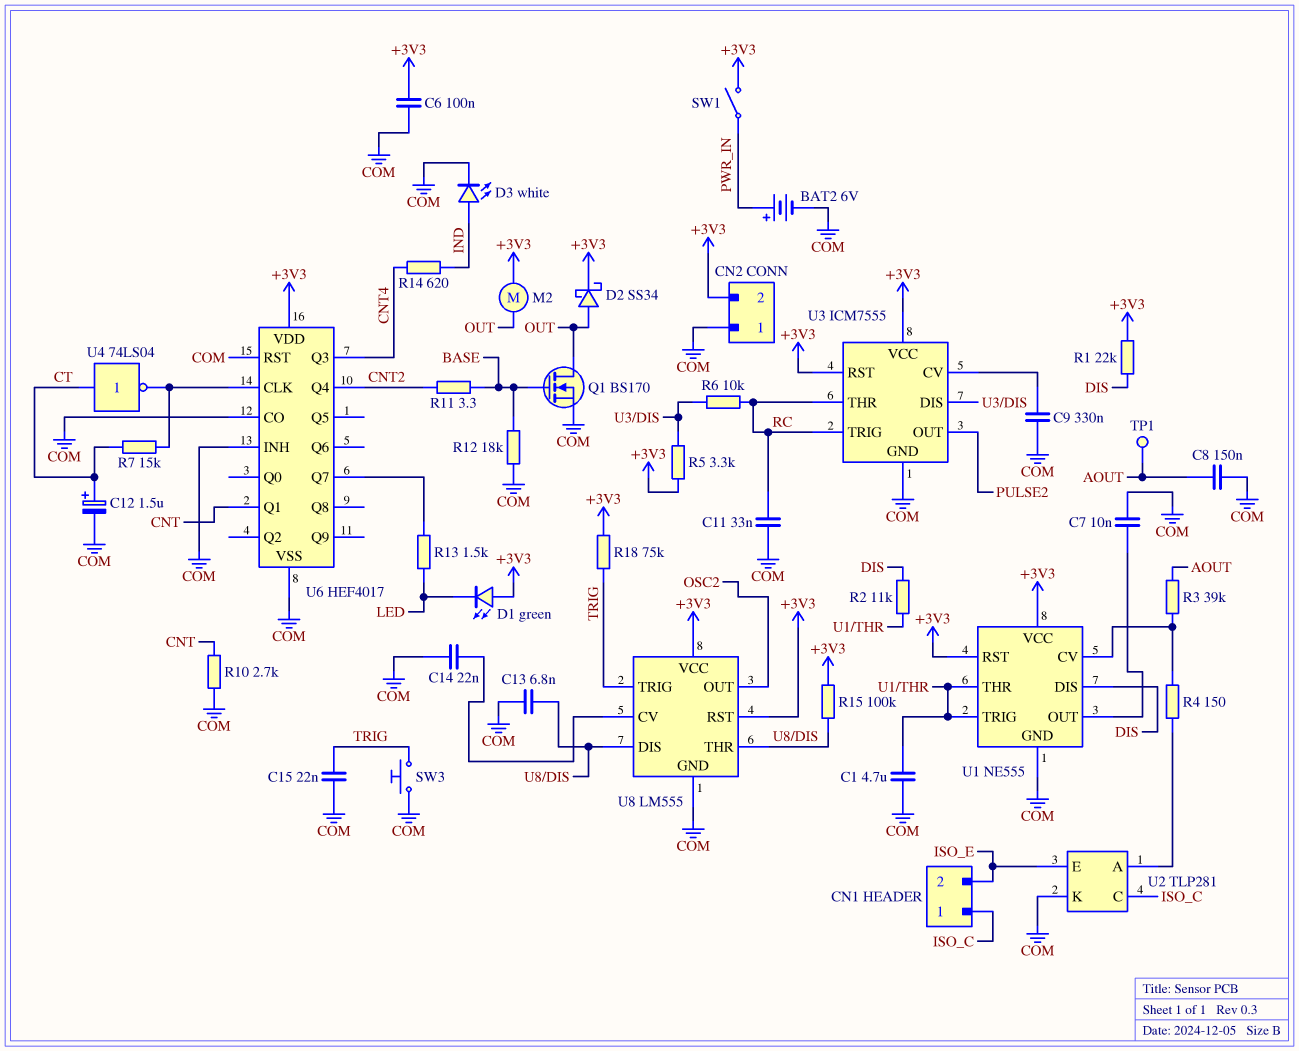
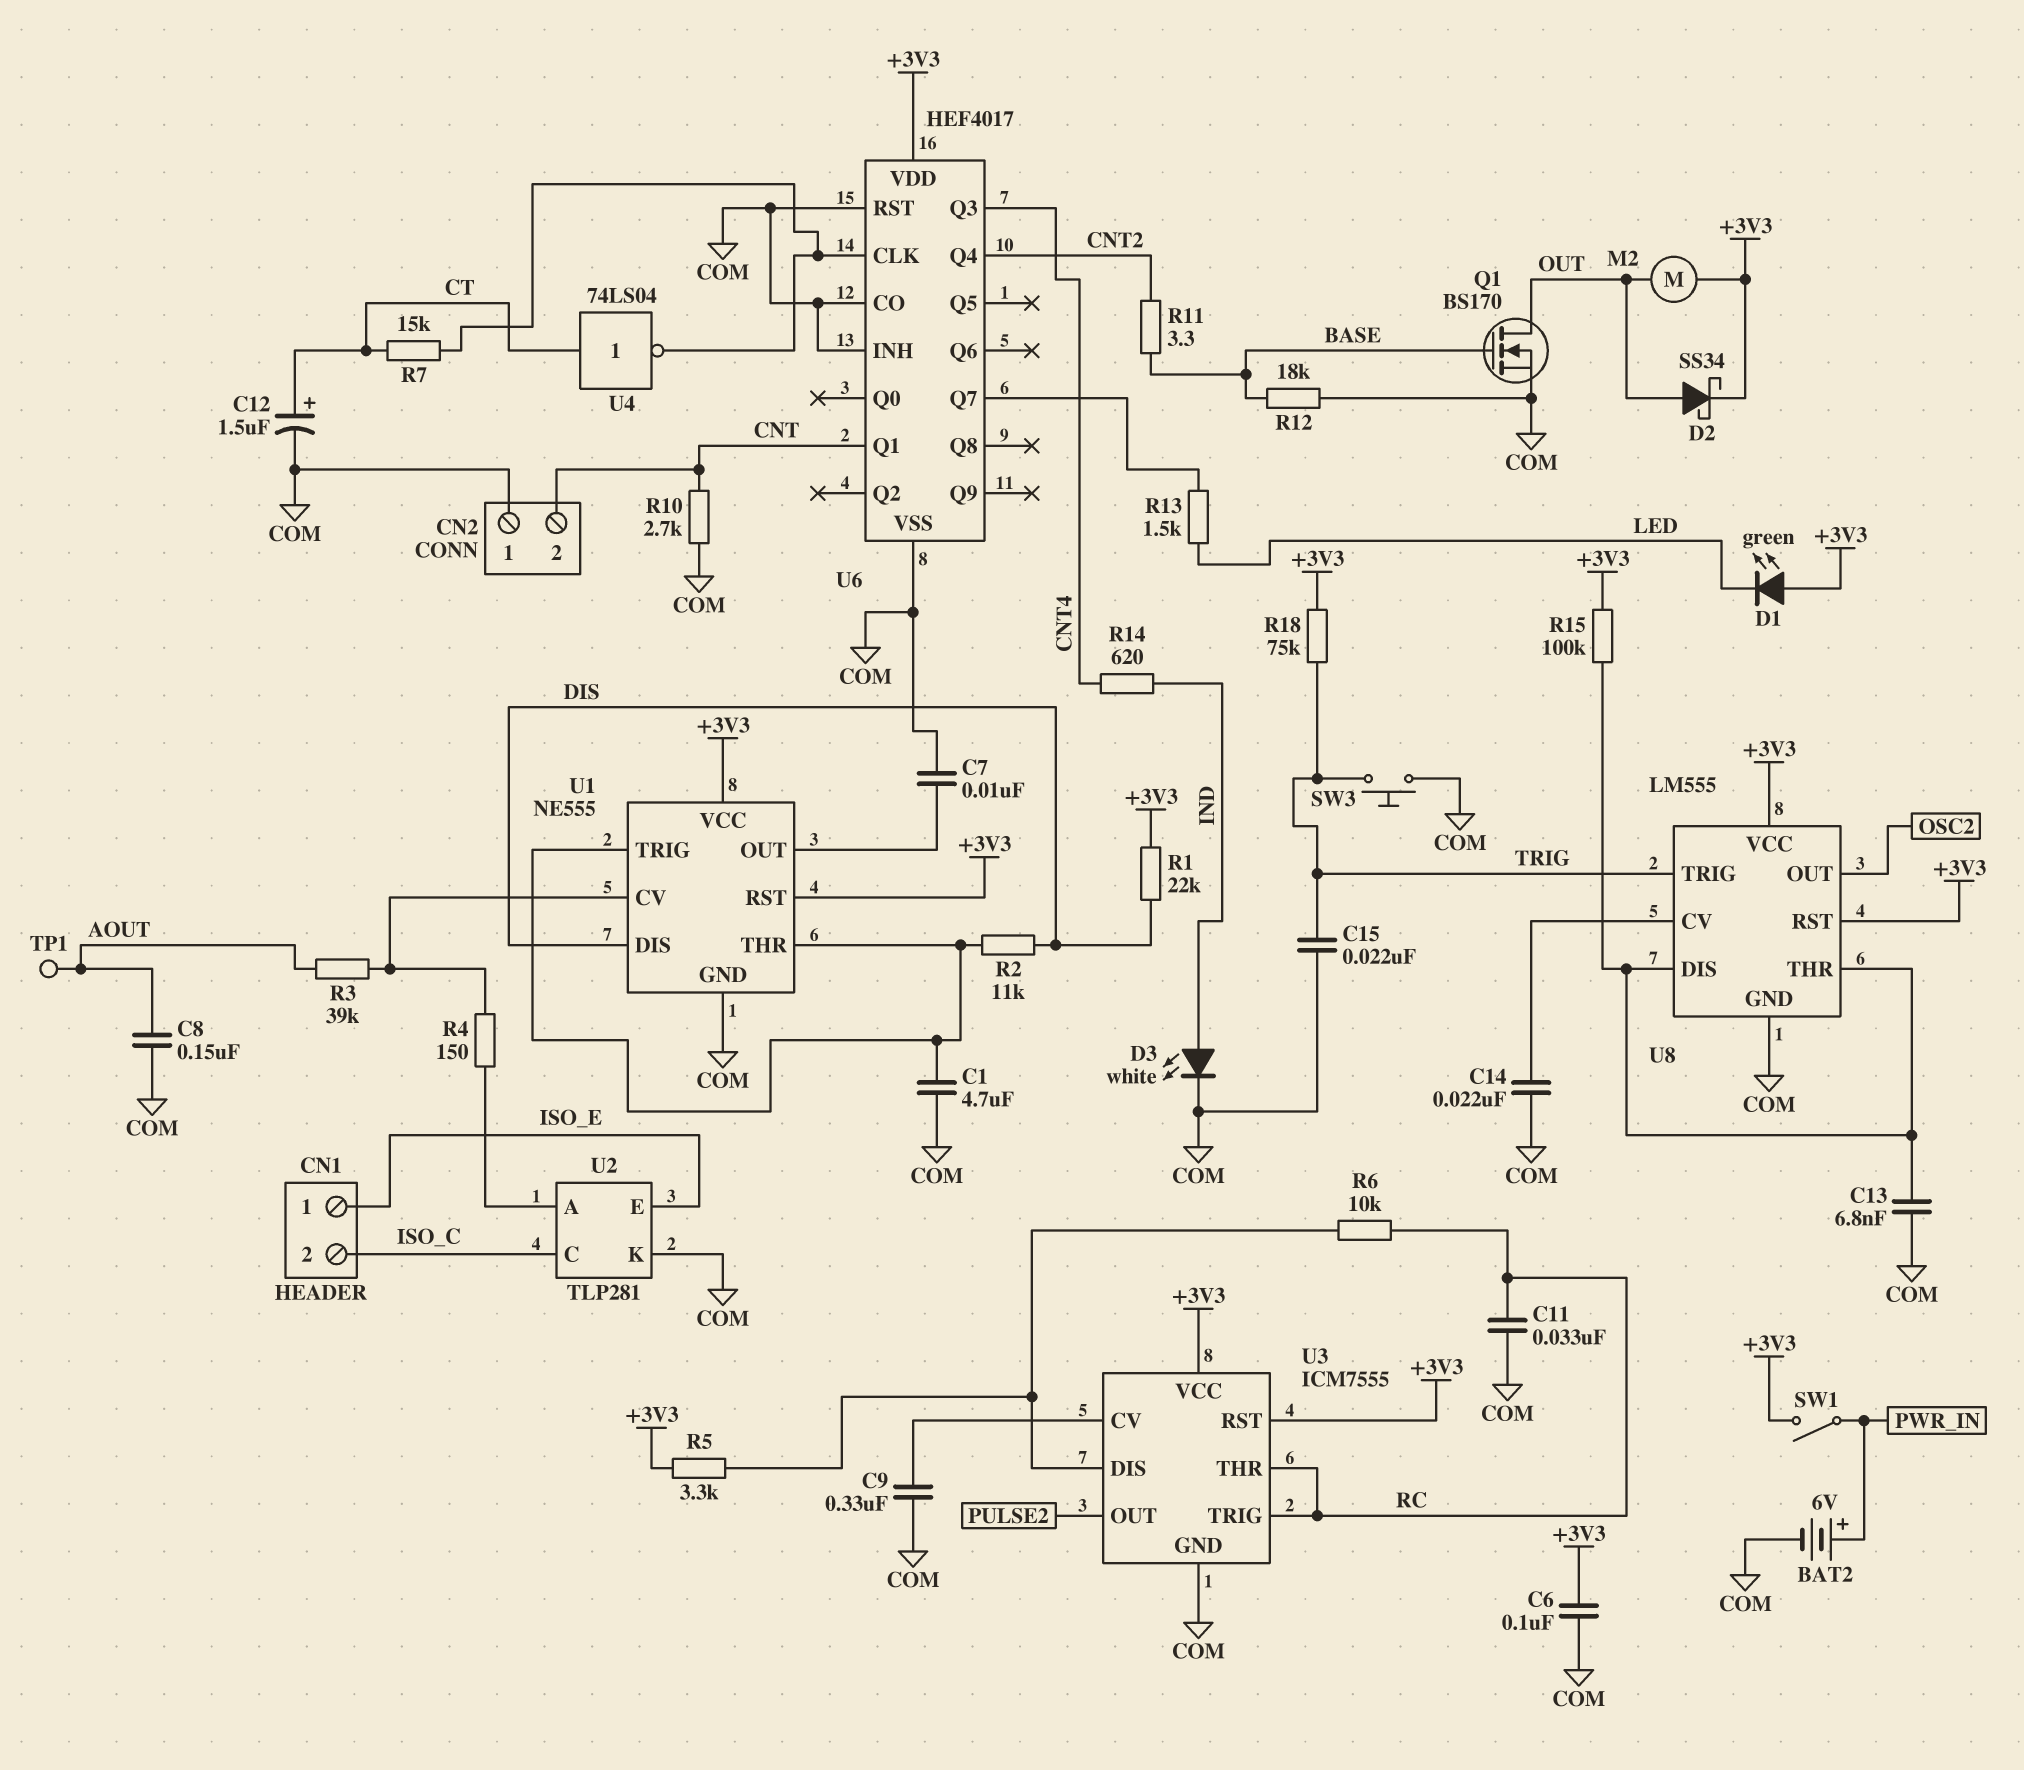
CN1 pin 1: ISO_C -> ISO_E
CN1 pin 2: ISO_E -> ISO_C
CN2 pin 2: +3V3 -> CNT

